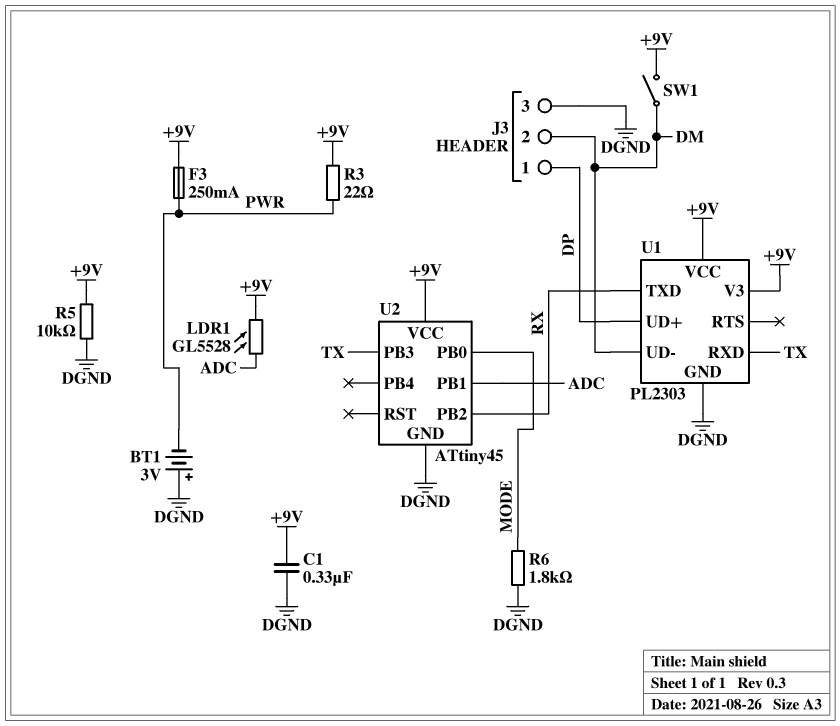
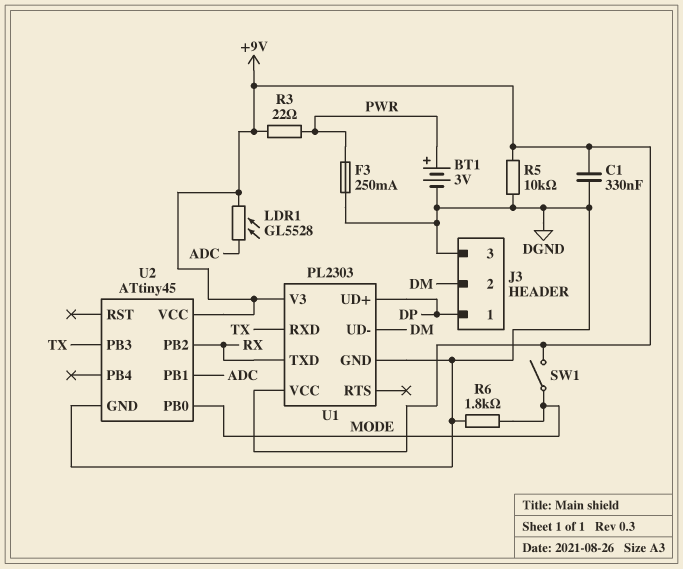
BT1: 3V (plus DGND, minus PWR) -> 3V (plus PWR, minus DGND)
F3: 250mA (+9V, PWR) -> 250mA (DGND, PWR)
SW1: switch (+9V, DM) -> switch (+9V, MODE)

